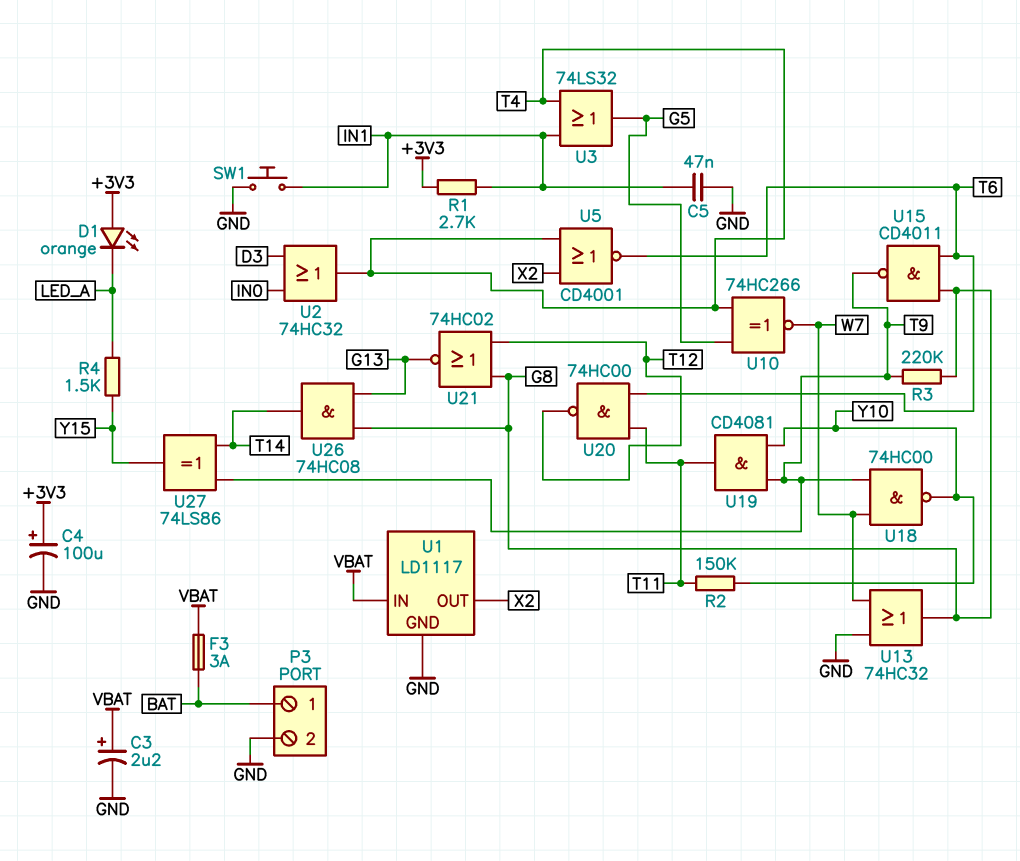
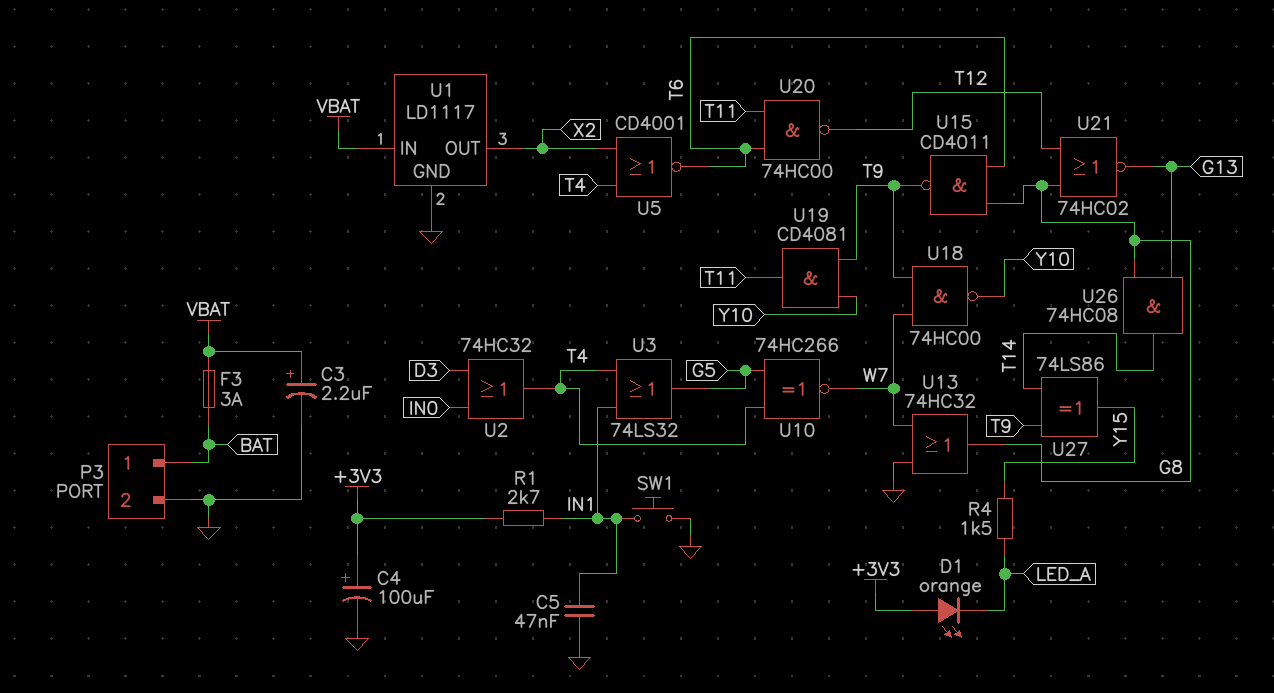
R2: 150k (T11, Y10) -> none
R3: 220k (G8, T9) -> none

